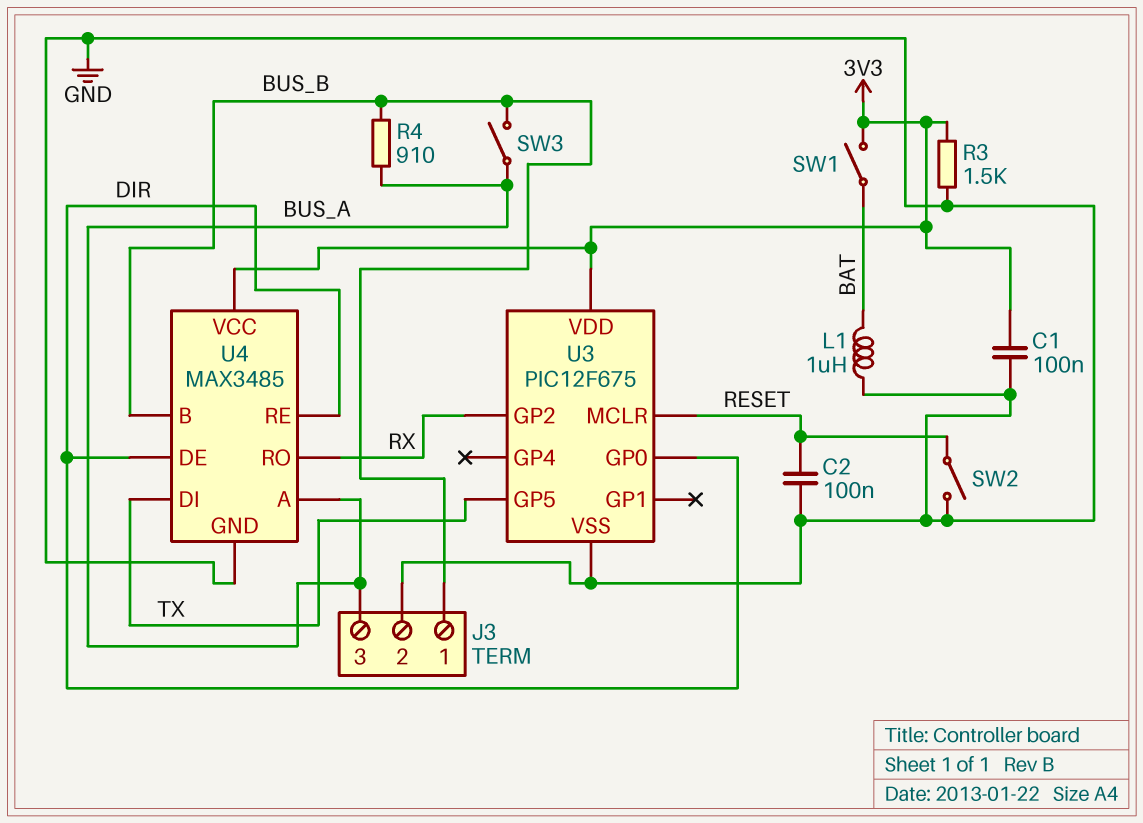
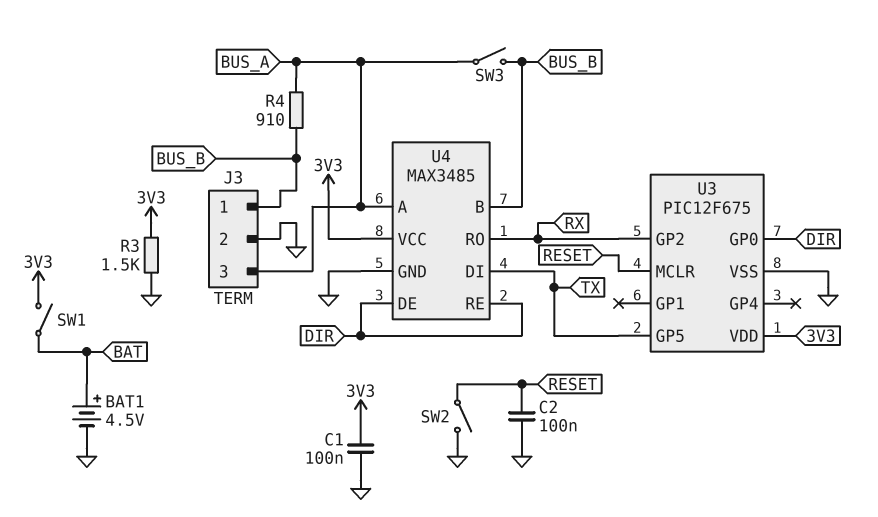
BAT1: none -> 4.5V (plus BAT, minus GND)
L1: 1uH (BAT, GND) -> none

